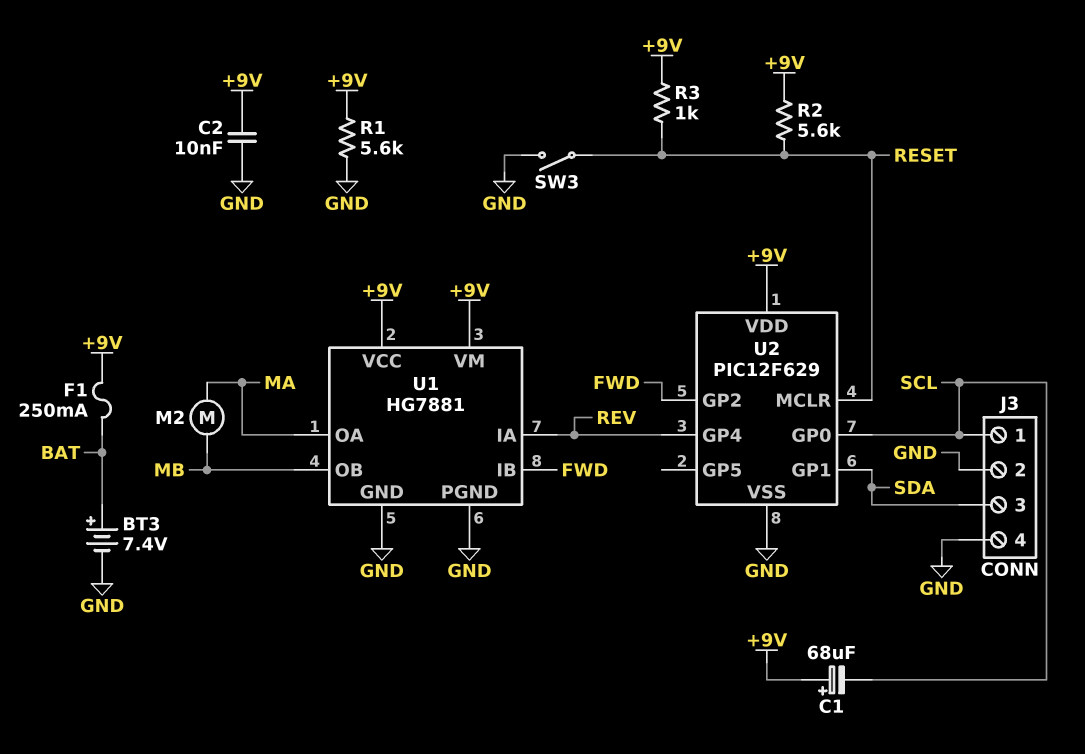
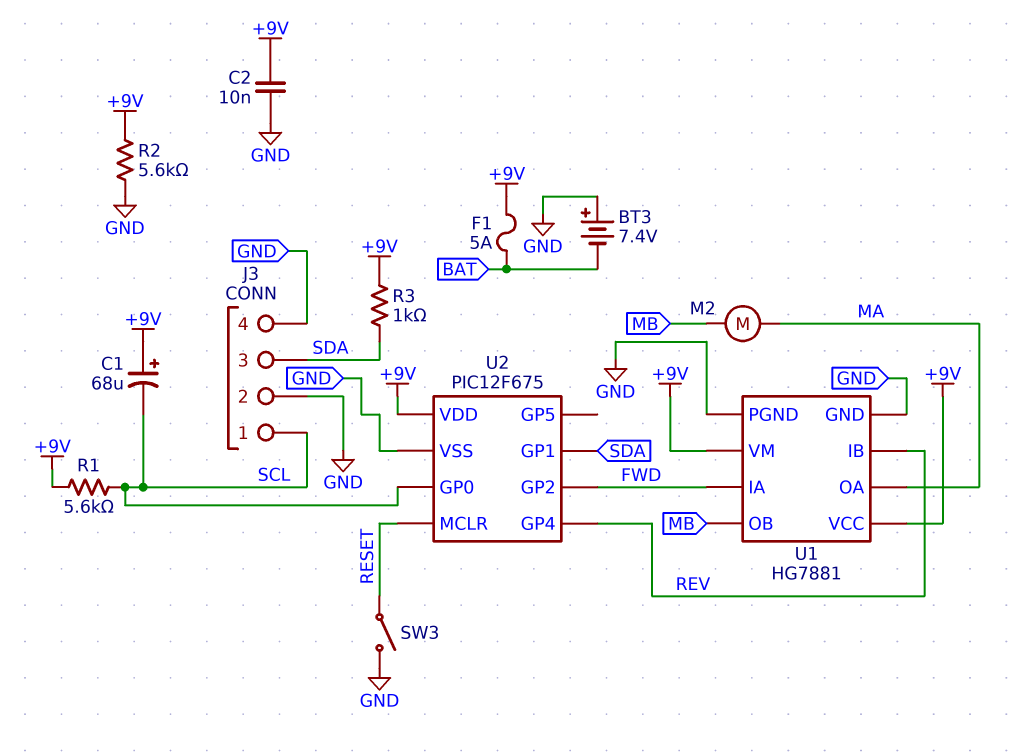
BT3: 7.4V (plus BAT, minus GND) -> 7.4V (plus GND, minus BAT)
F1: 250mA (+9V, BAT) -> 5A (+9V, BAT)
R1: 5.6k (+9V, GND) -> 5.6k (+9V, SCL)
R2: 5.6k (+9V, RESET) -> 5.6k (+9V, GND)
R3: 1k (+9V, RESET) -> 1k (+9V, SDA)
U1 pin IA: REV -> FWD
U1 pin IB: FWD -> REV
U2: PIC12F629 -> PIC12F675

